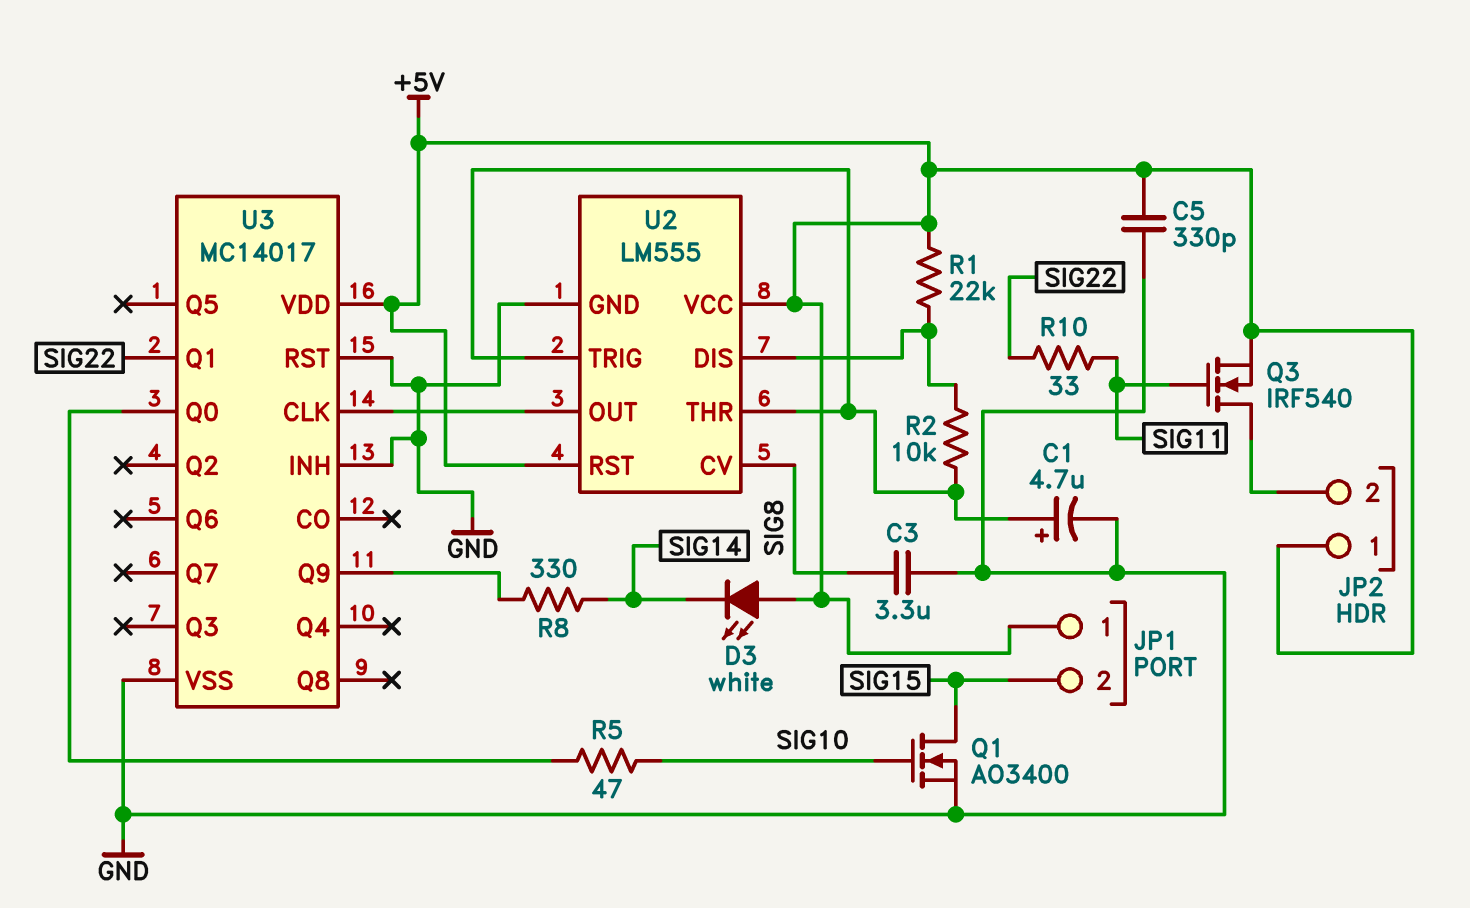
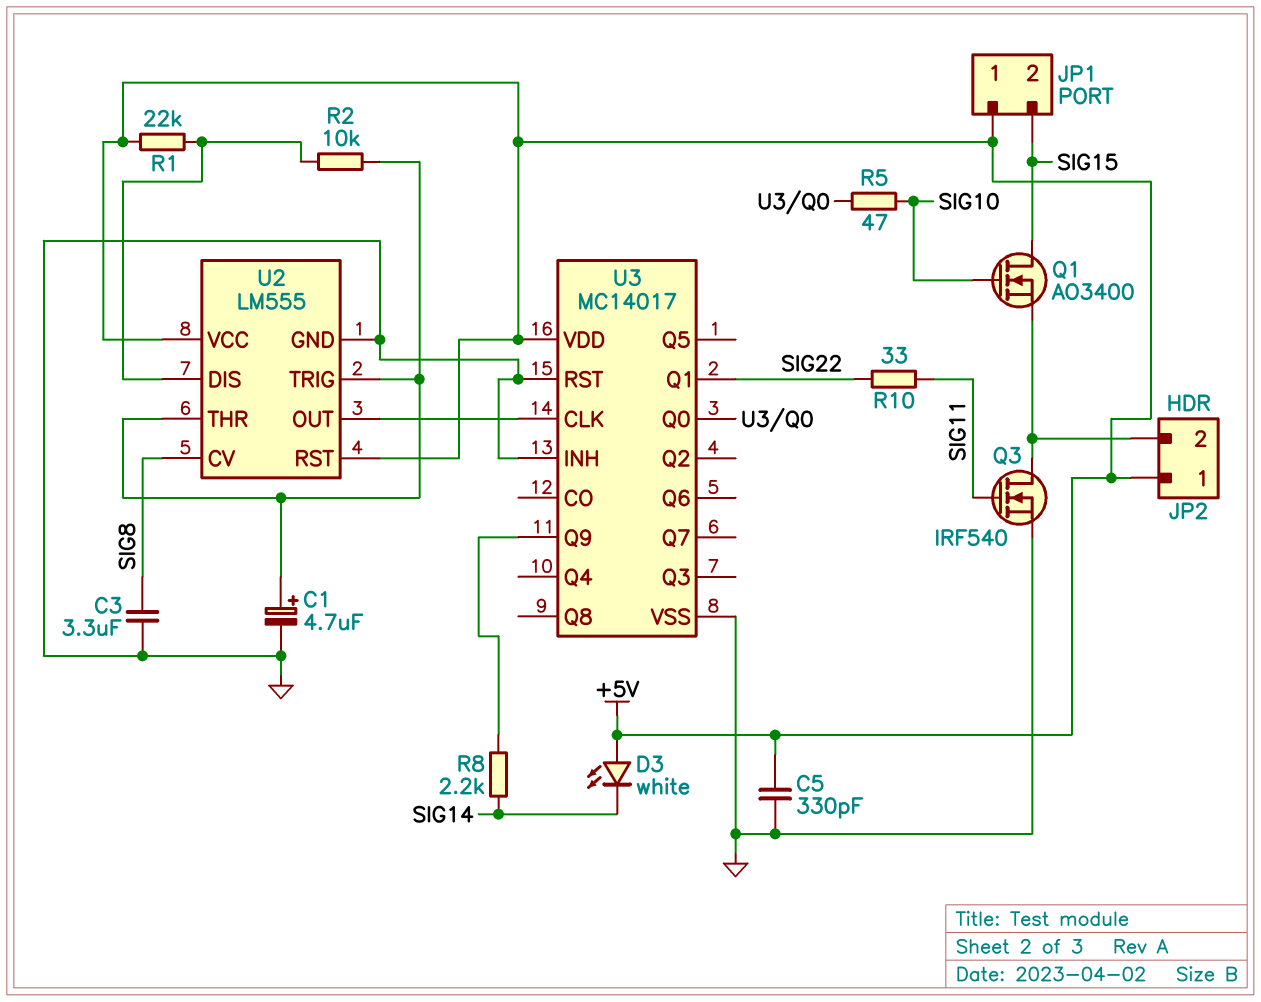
Q1: NMOS AO3400 (G SIG10, D SIG15, S GND) -> NMOS AO3400 (G SIG10, D SIG15, S JP2/2)
Q3: NMOS IRF540 (G SIG11, D JP2/2, S +5V) -> NMOS IRF540 (G SIG11, D JP2/2, S GND)
R8: 330 (SIG14, U3/Q9) -> 2.2k (SIG14, U3/Q9)

